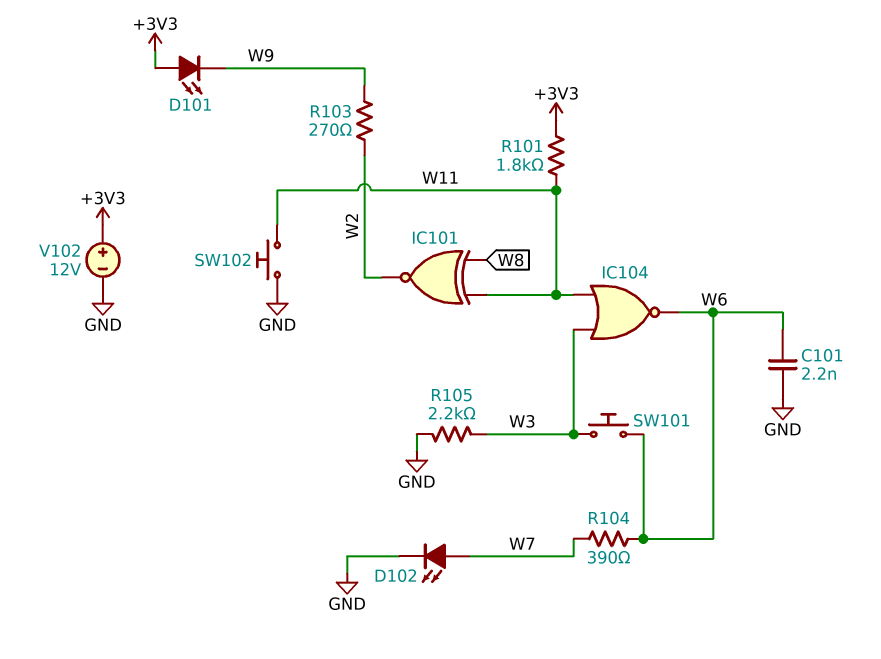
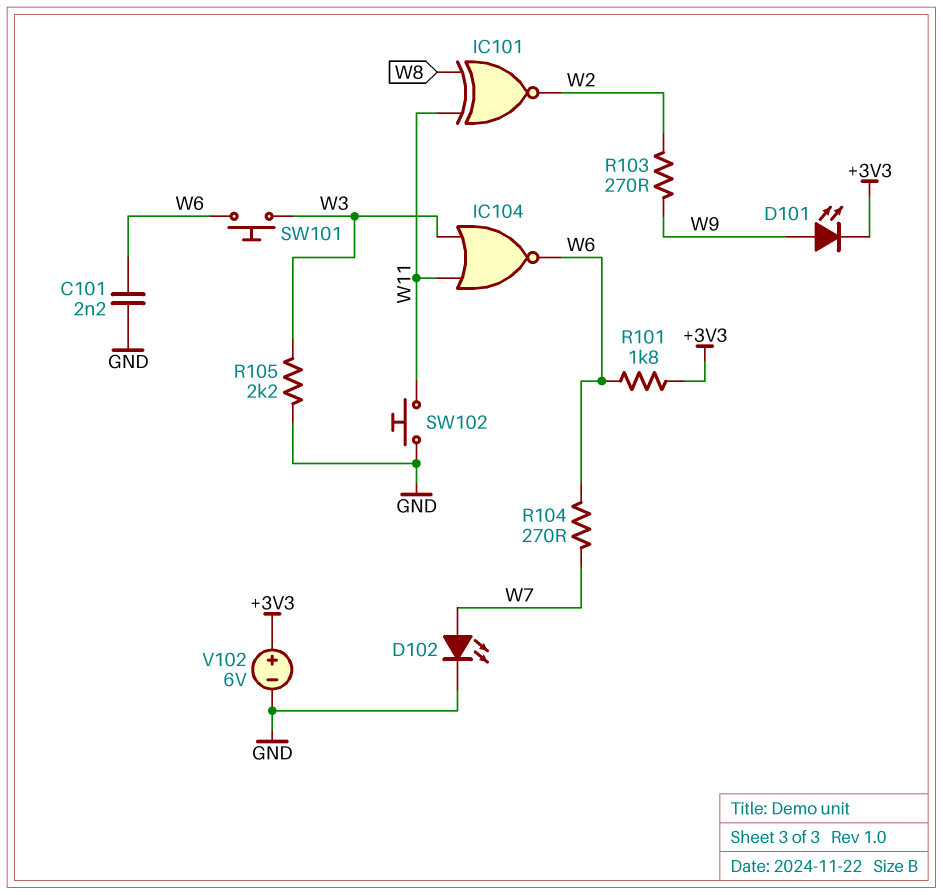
D101: LED (A +3V3, K W9) -> LED (A W9, K +3V3)
R101: 1.8k (+3V3, W11) -> 1.8k (+3V3, W6)
R104: 390 (W6, W7) -> 270 (W6, W7)
V102: 12V (plus +3V3, minus GND) -> 6V (plus +3V3, minus GND)

